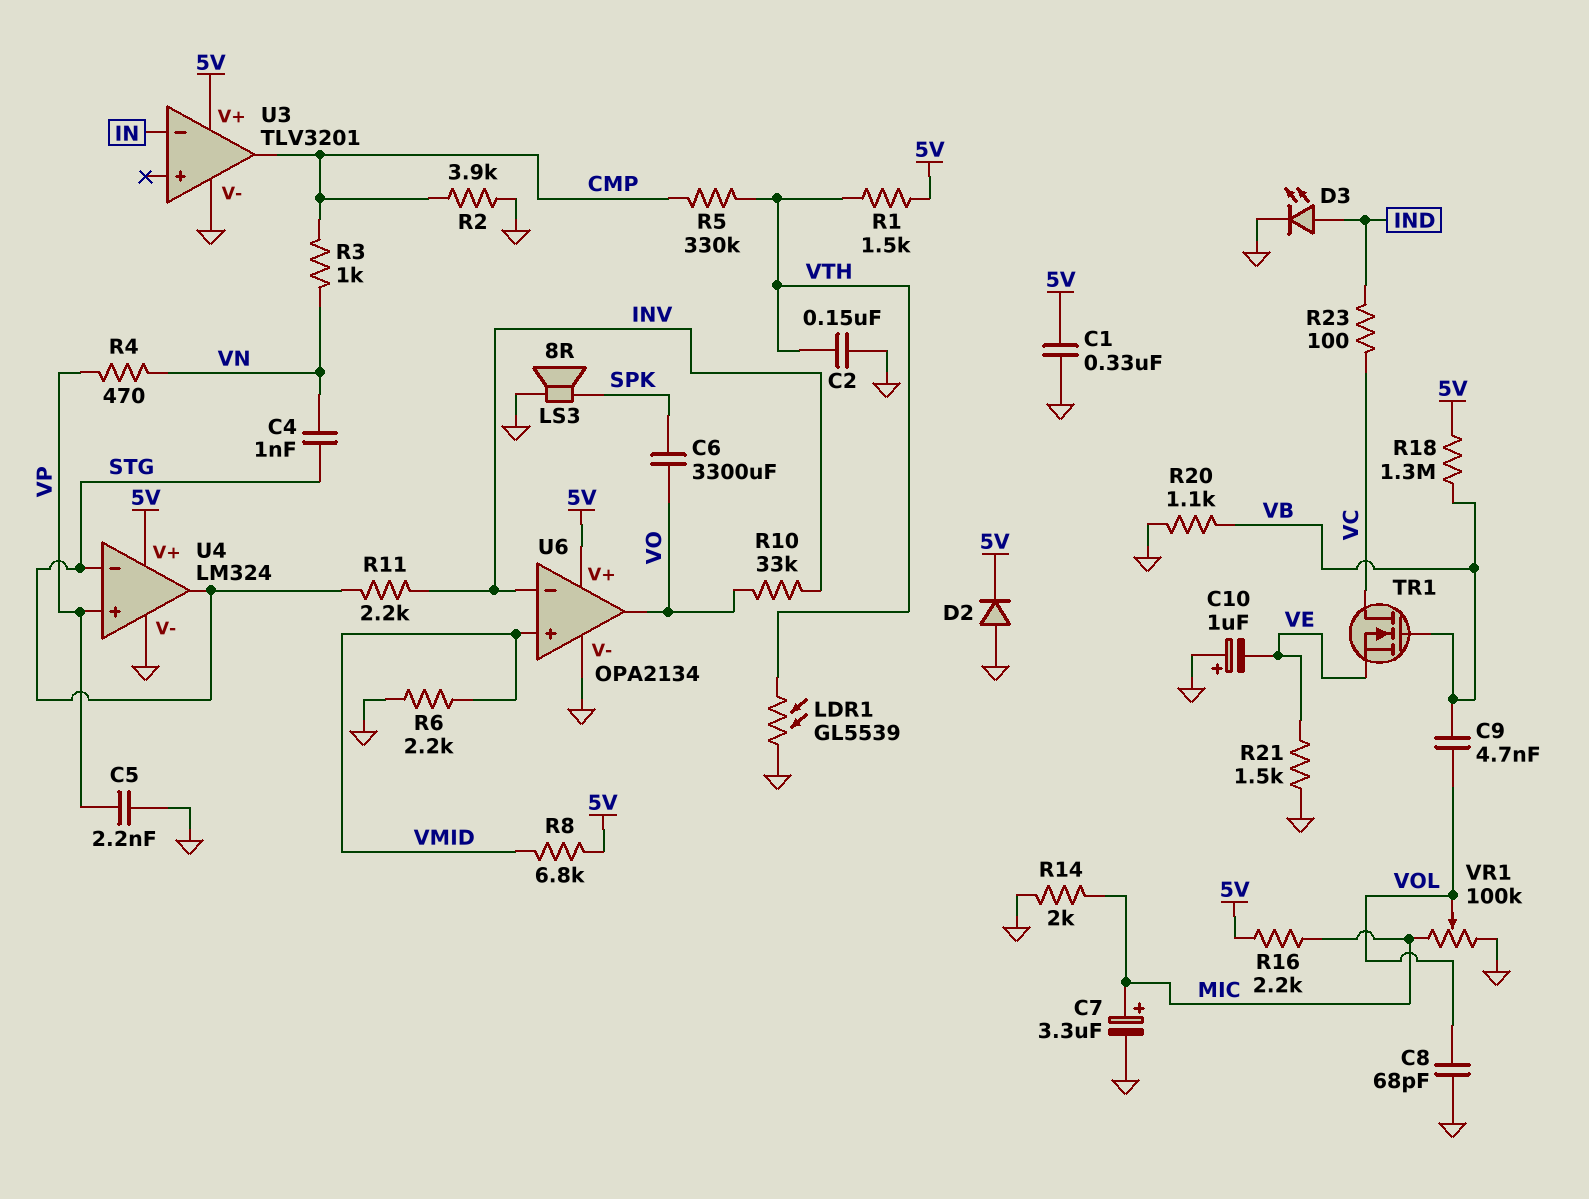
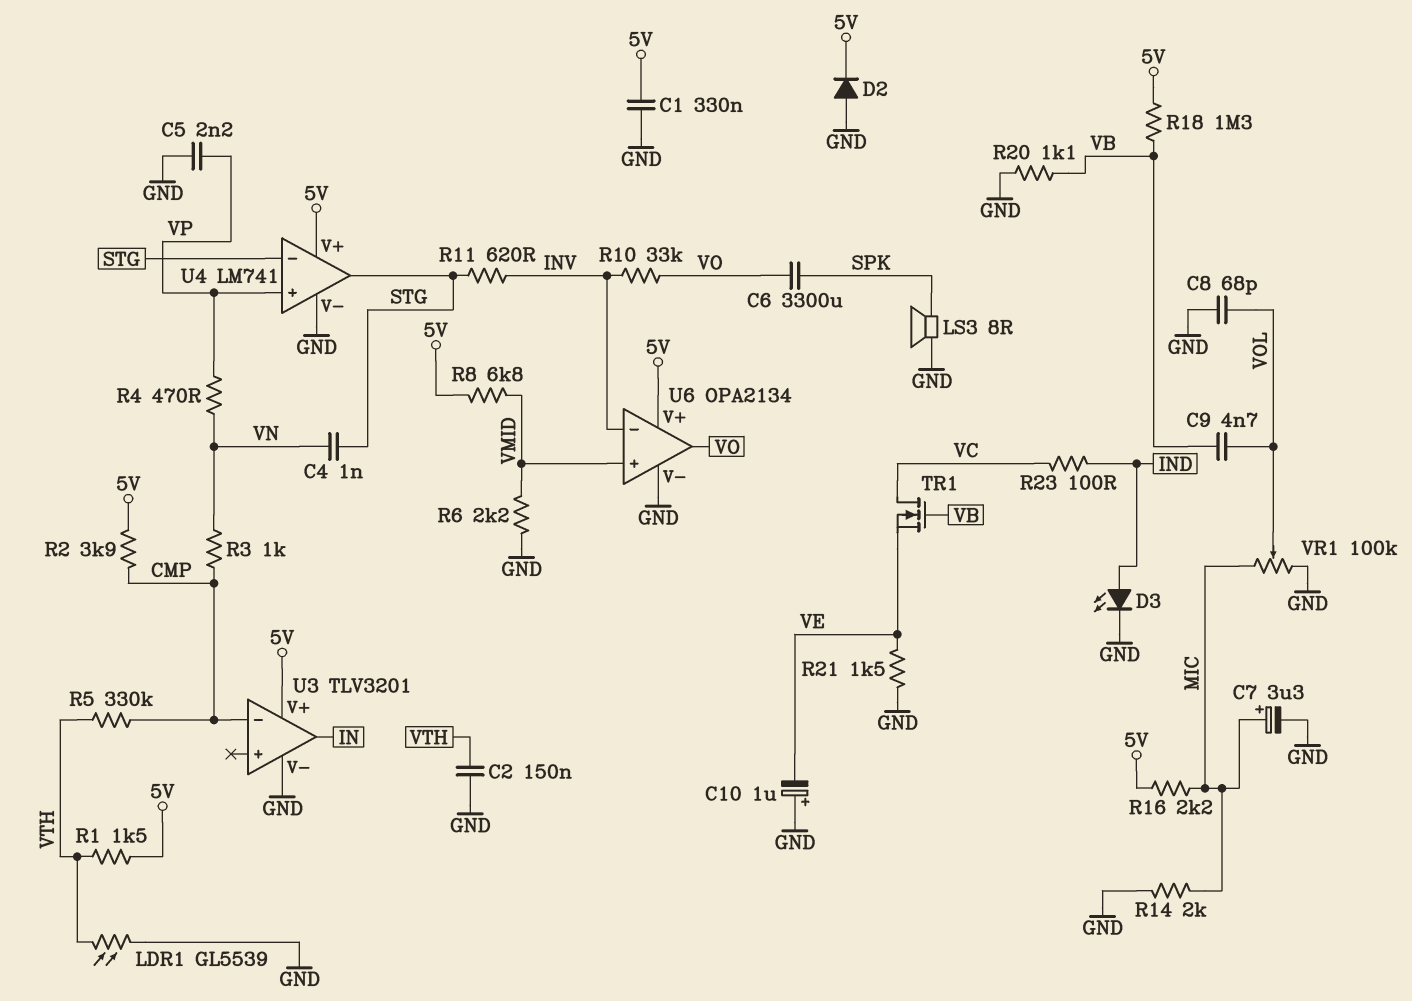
R2: 3.9k (CMP, GND) -> 3.9k (5V, CMP)
R11: 2.2k (INV, STG) -> 620 (INV, STG)
U3 pin in-: IN -> CMP
U3 pin out: CMP -> IN
U4: LM324 -> LM741

